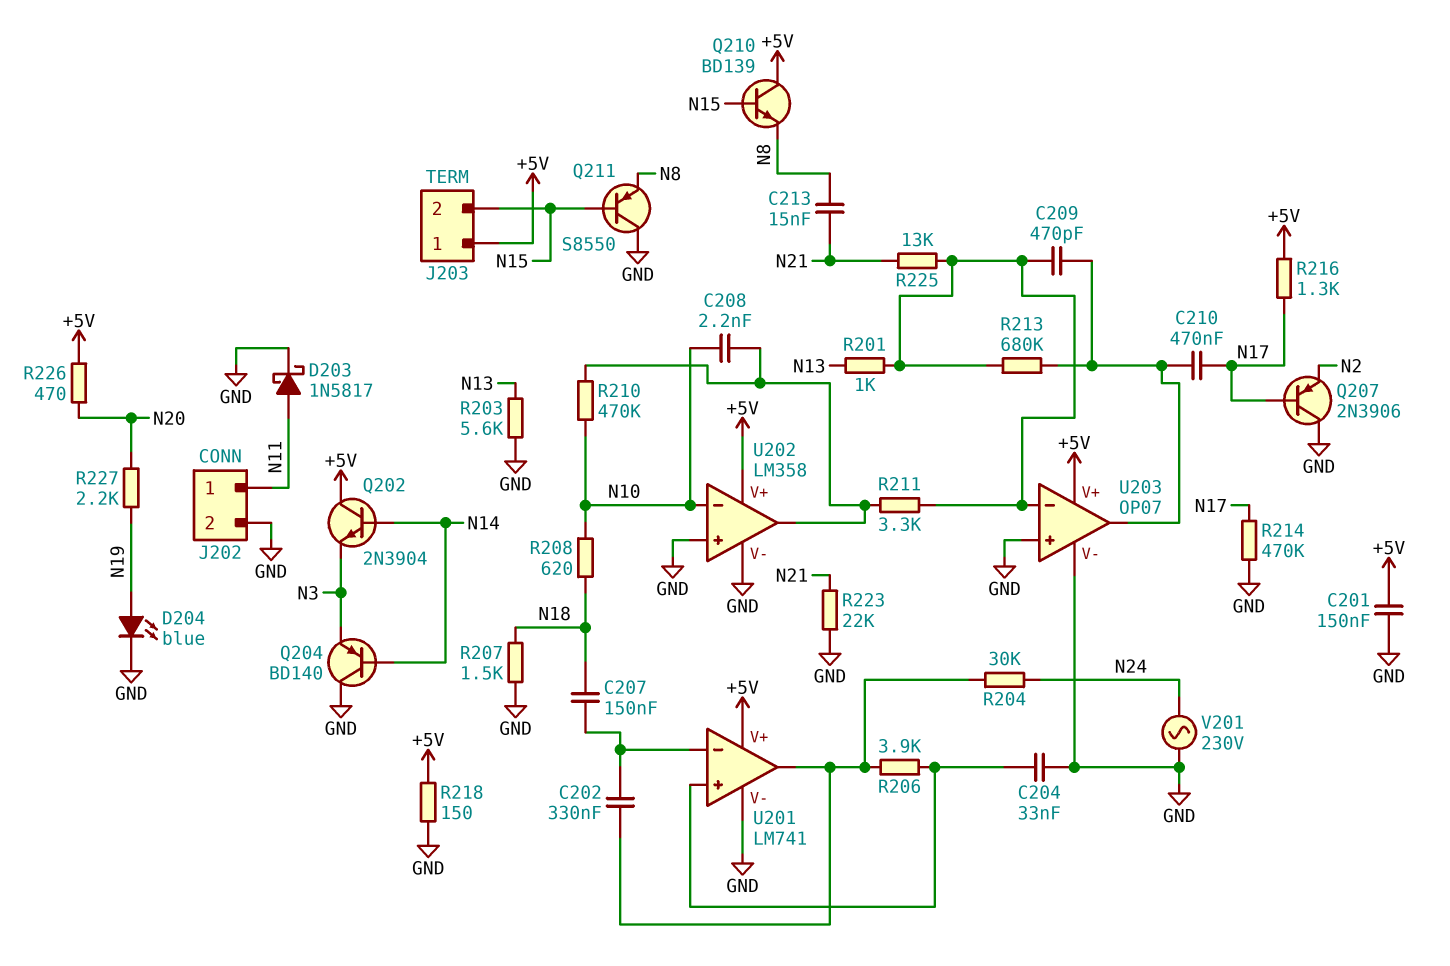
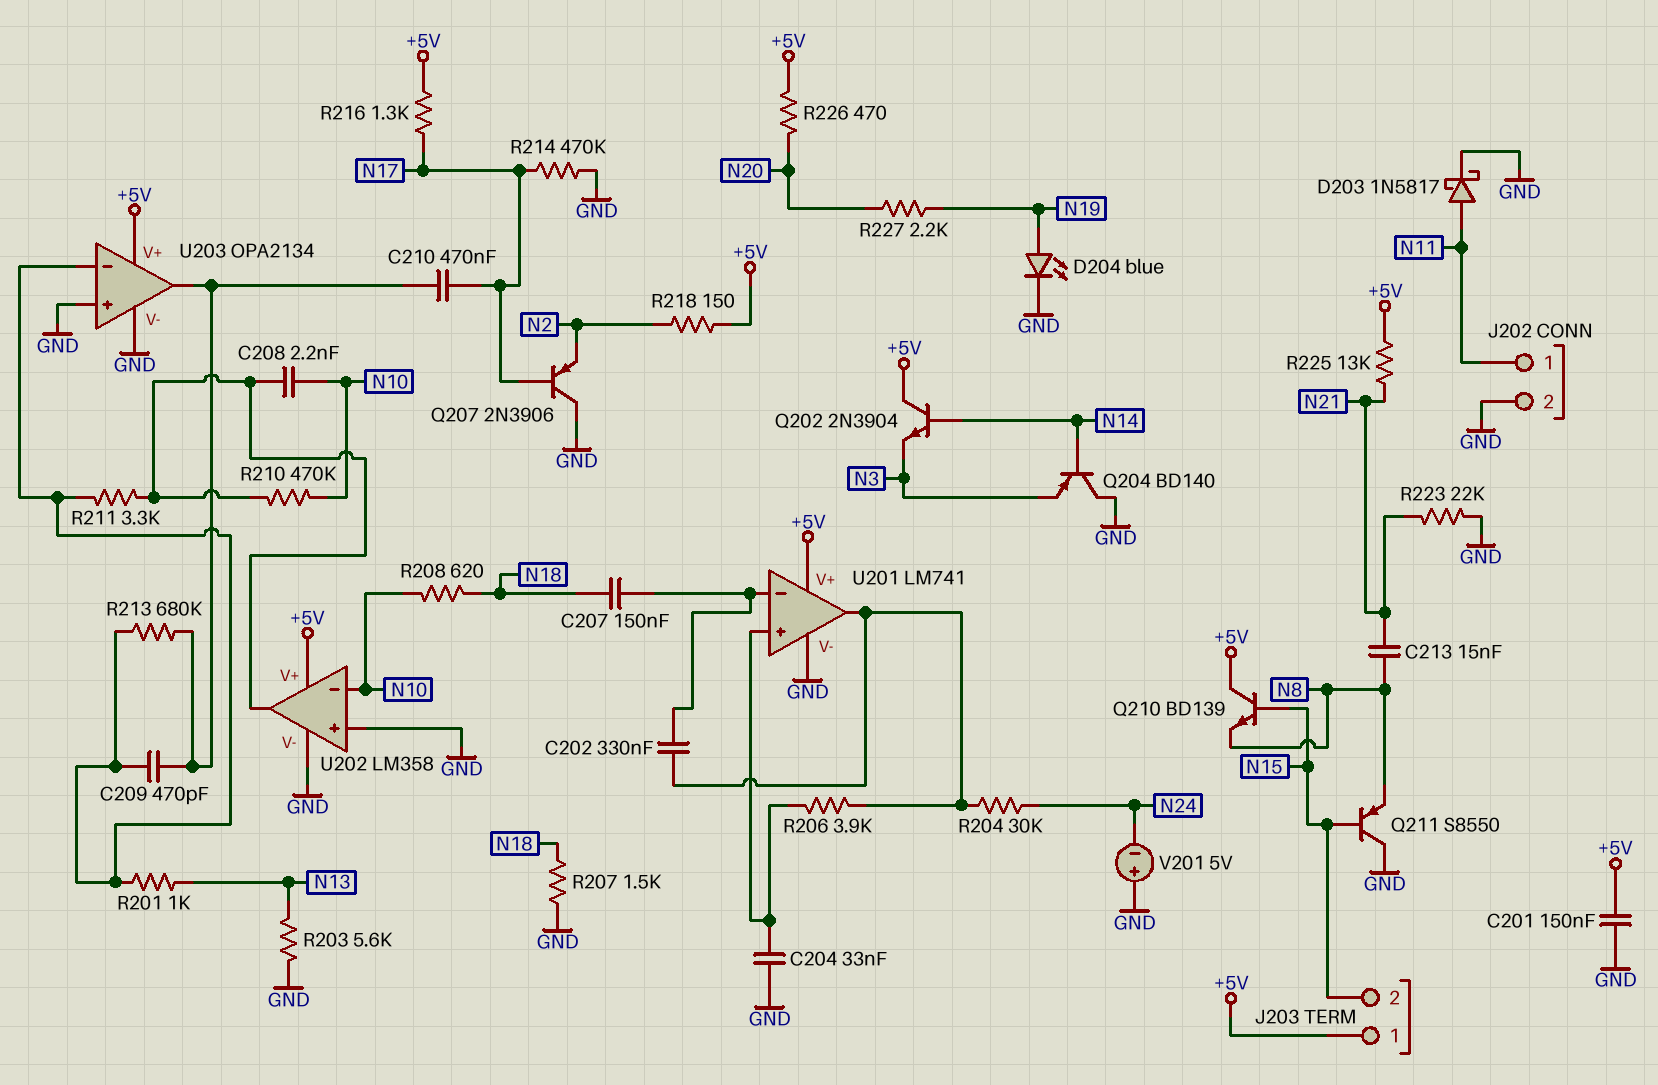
R218: 150 (+5V, GND) -> 150 (+5V, N2)
R225: 13k (N21, U203/in-) -> 13k (+5V, N21)
U203: OP07 -> OPA2134
V201: AC 230V (GND, N24) -> 5V (plus GND, minus N24)

